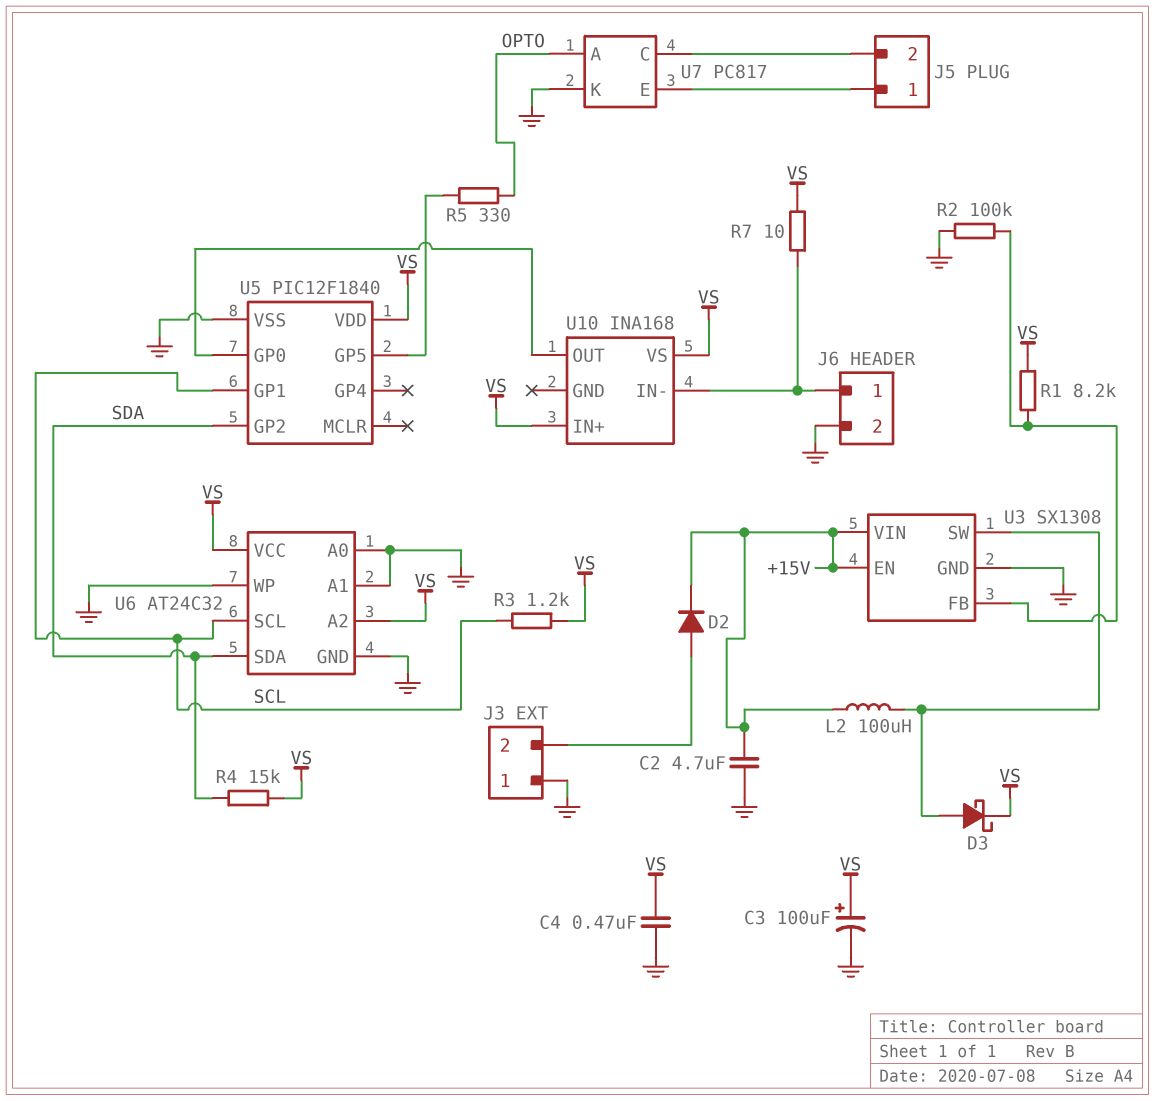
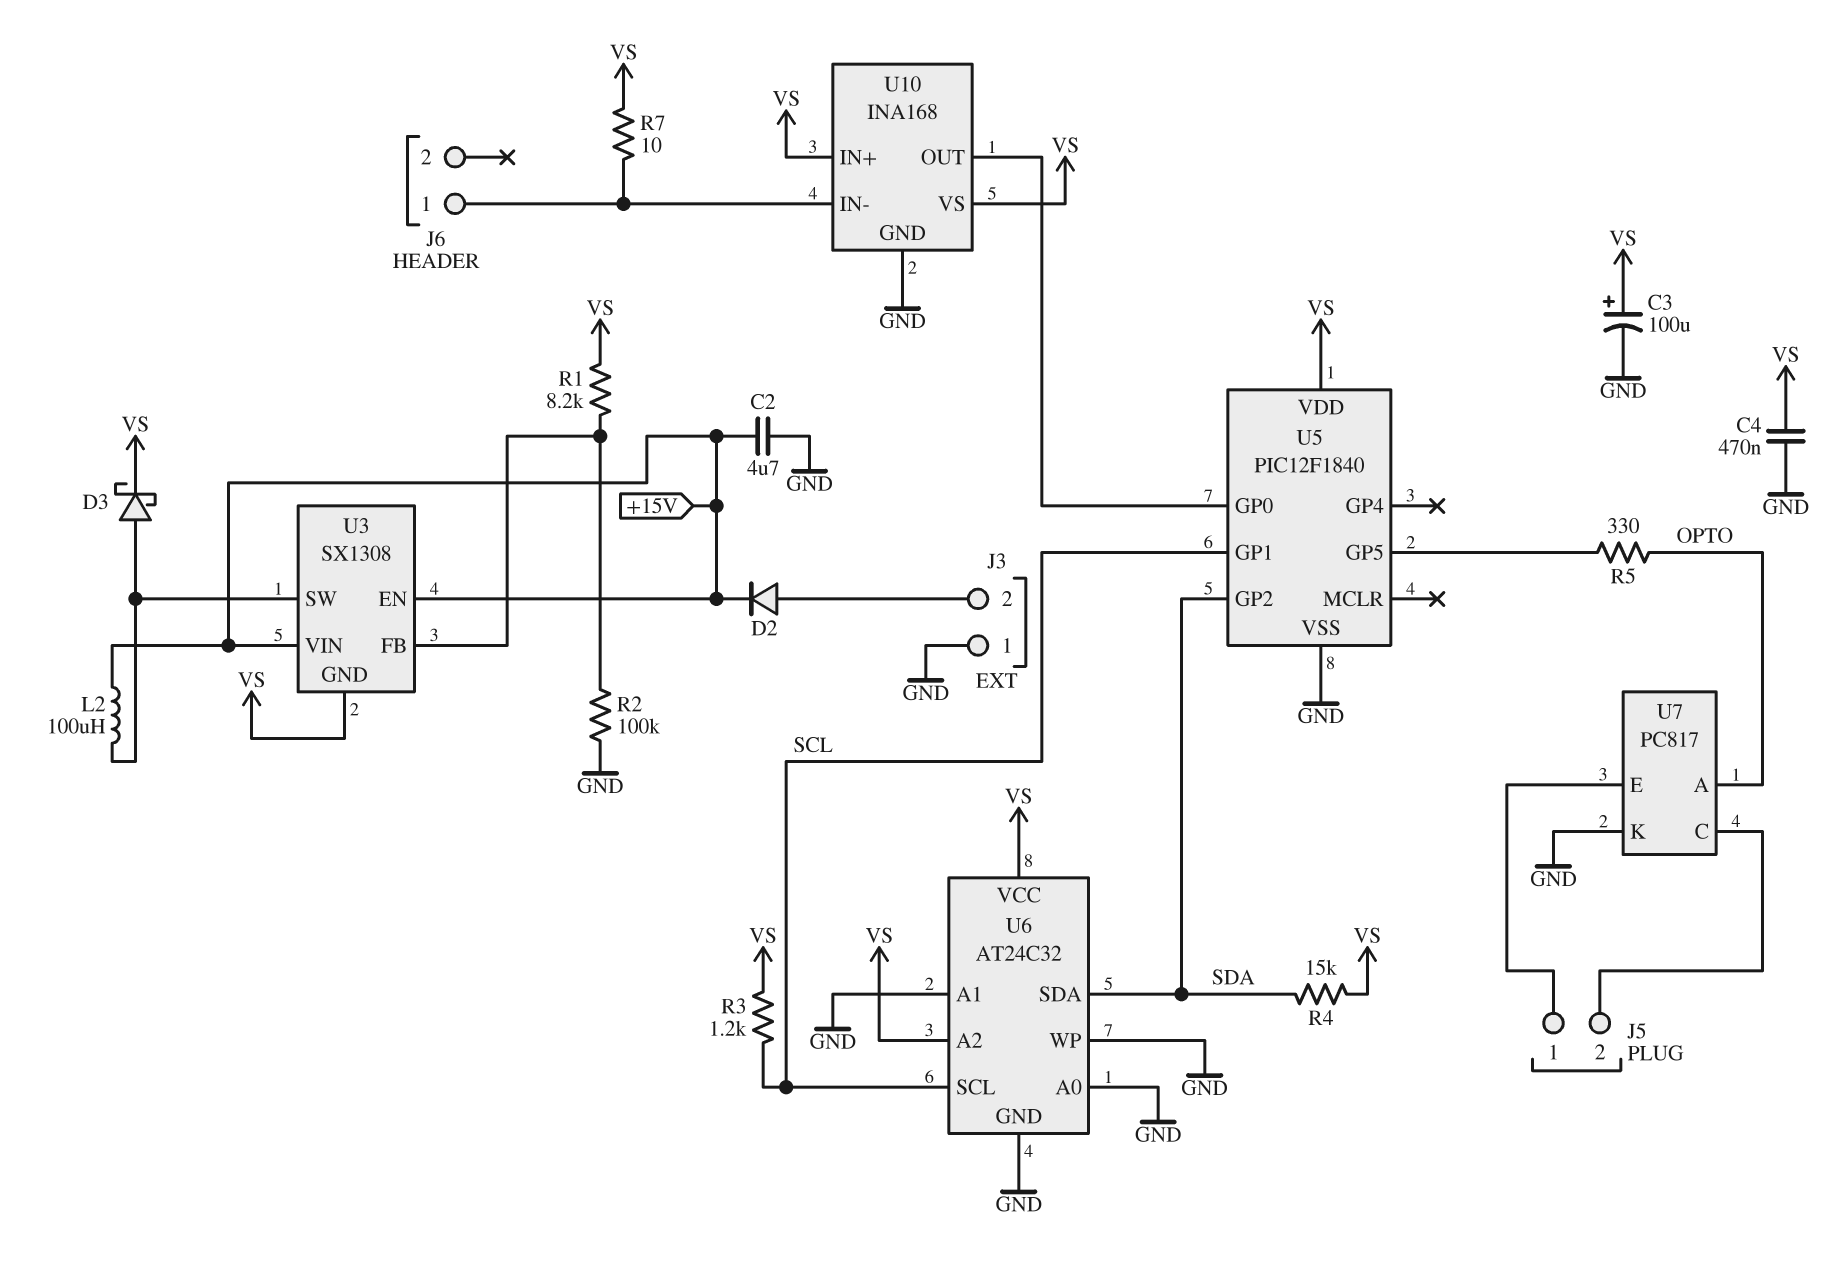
J6 pin 2: GND -> none
U3 pin GND: GND -> VS
U10 pin GND: none -> GND

